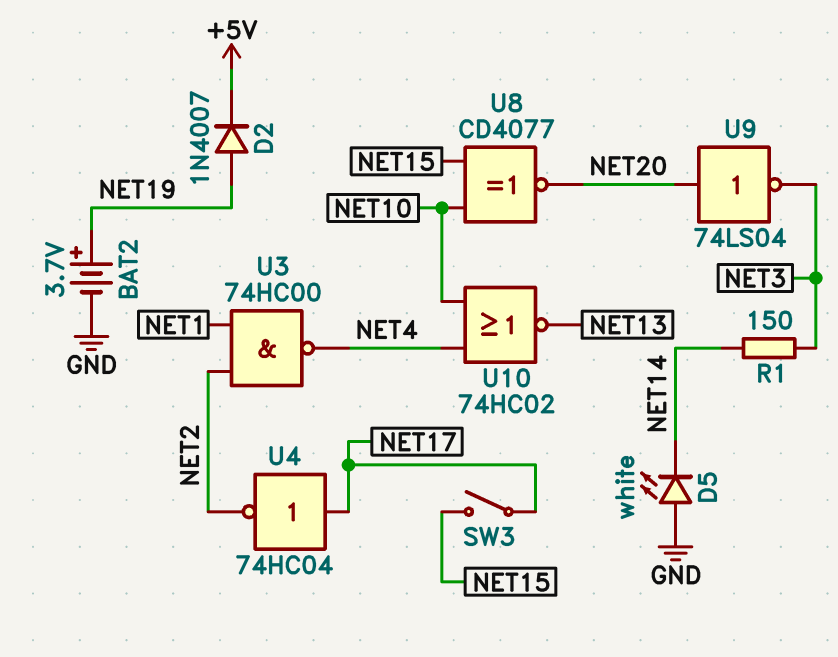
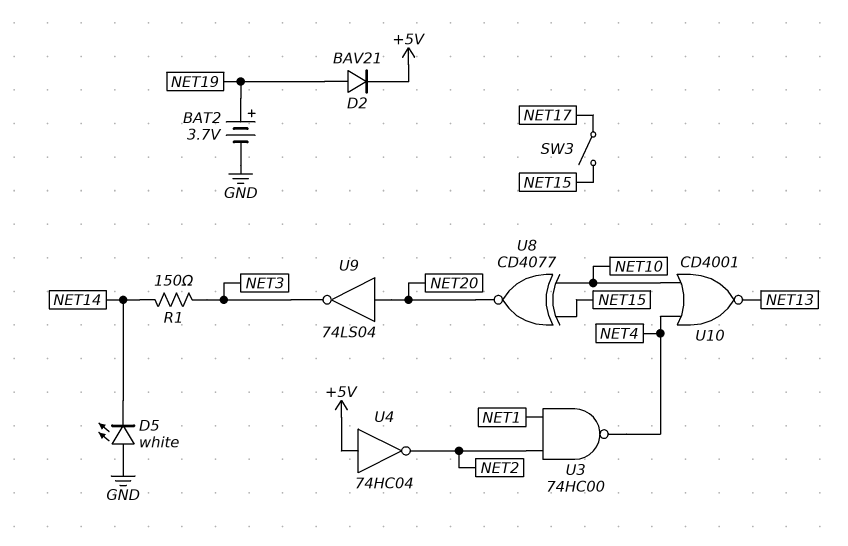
D2: diode 1N4007 (A NET19, K +5V) -> diode BAV21 (A NET19, K +5V)
U4: NOT 74HC04 (in NET17, out NET2) -> NOT 74HC04 (in +5V, out NET2)
U10: NOR 74HC02 (in NET4, in NET10, out NET13) -> NOR CD4001 (in NET4, in NET10, out NET13)

